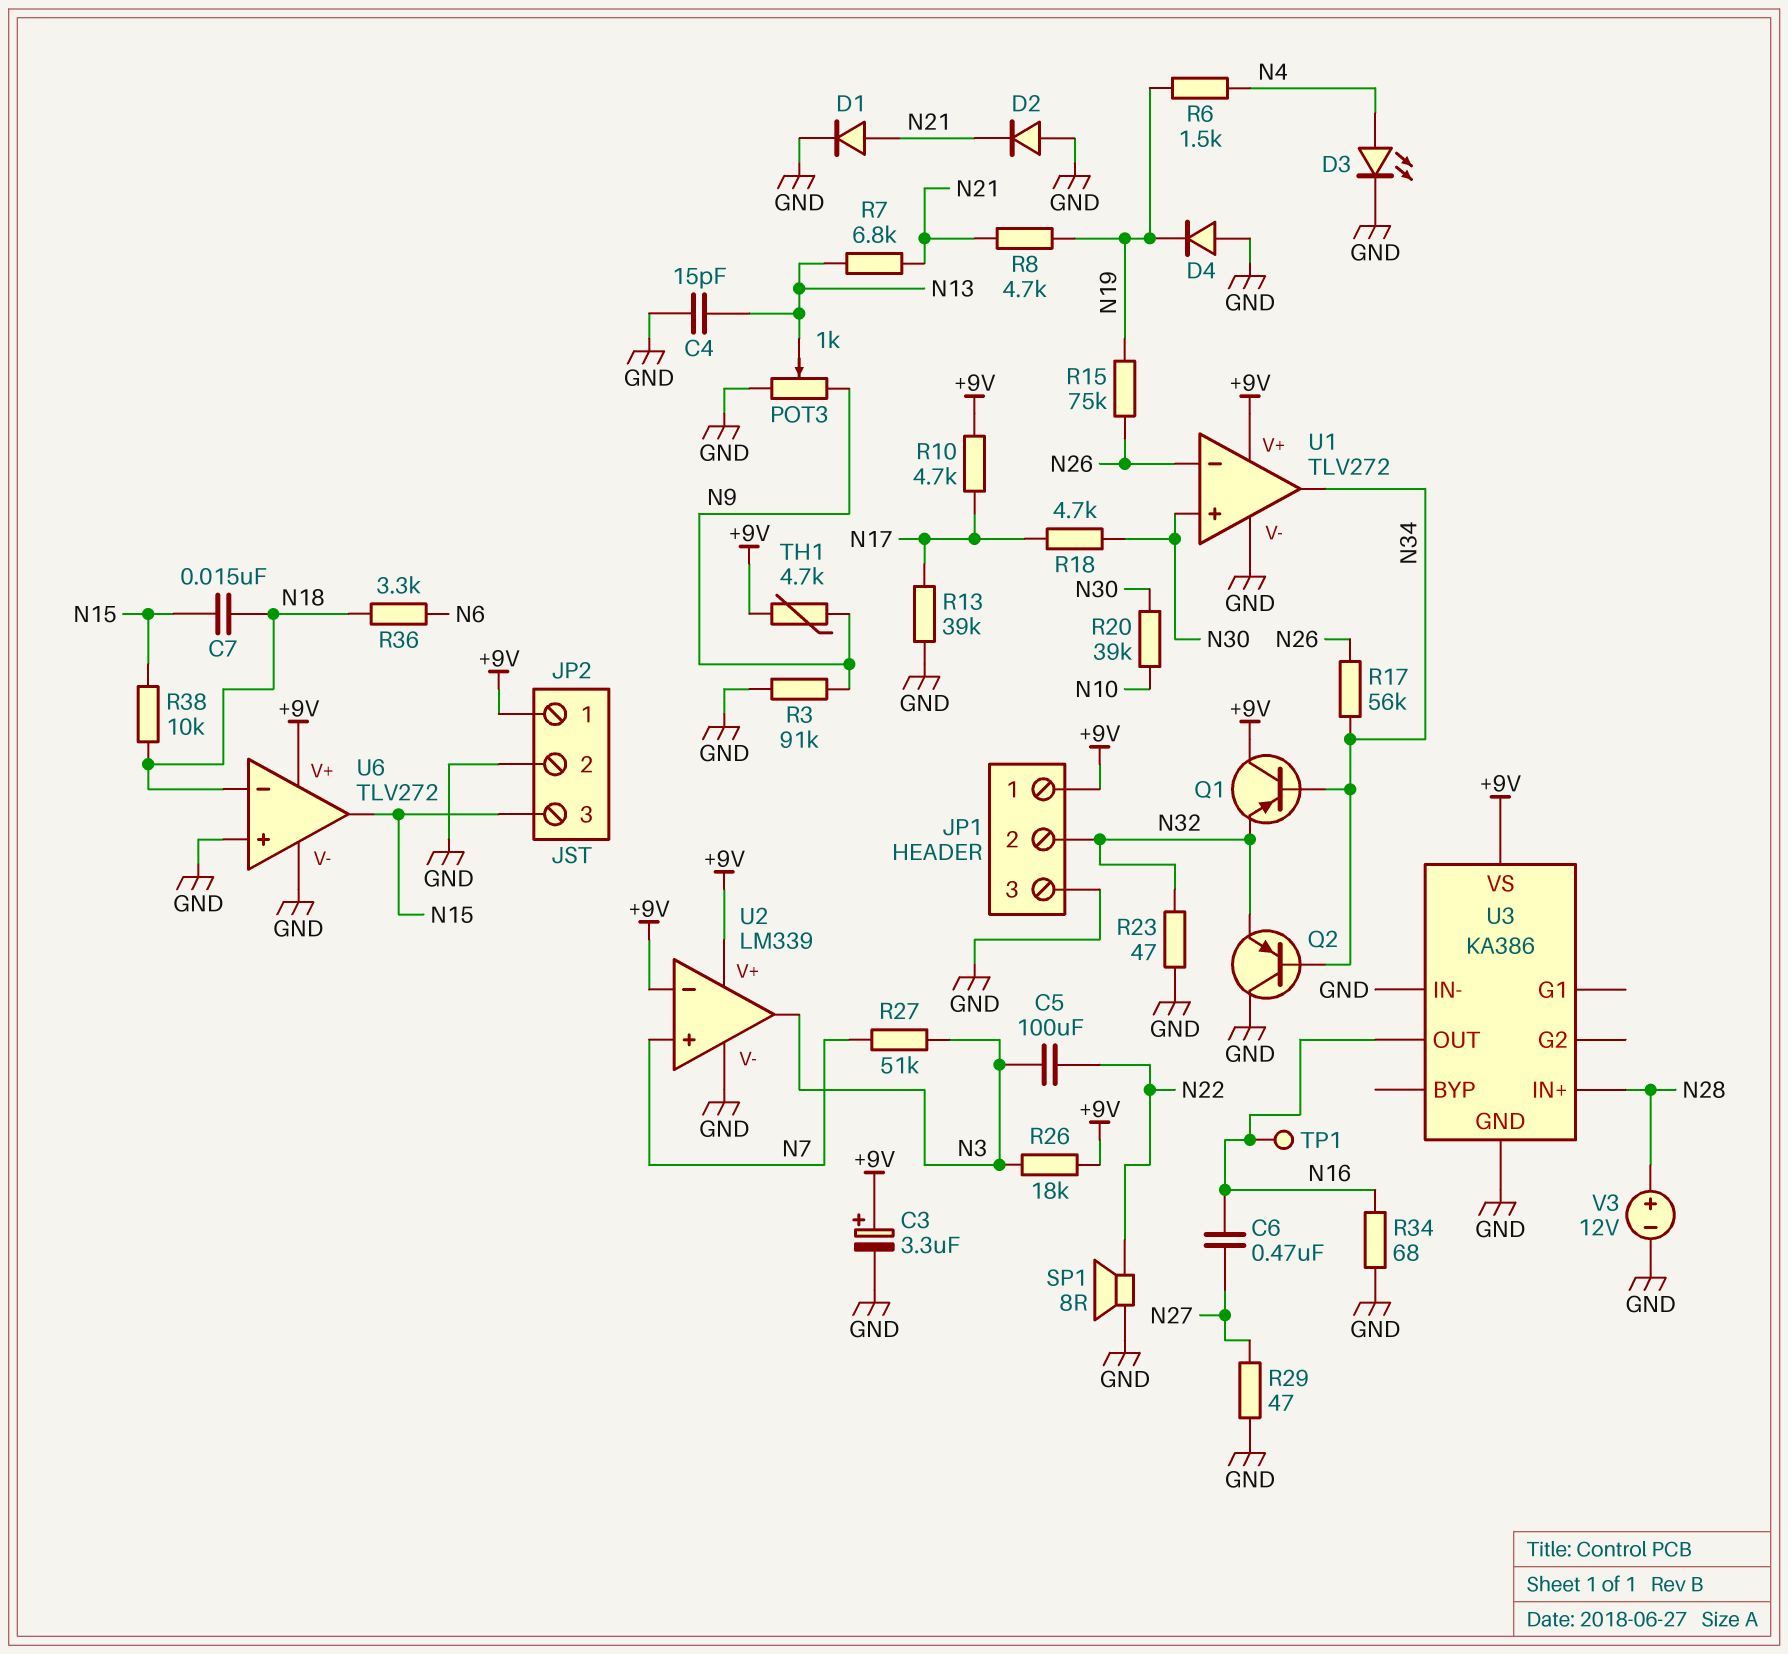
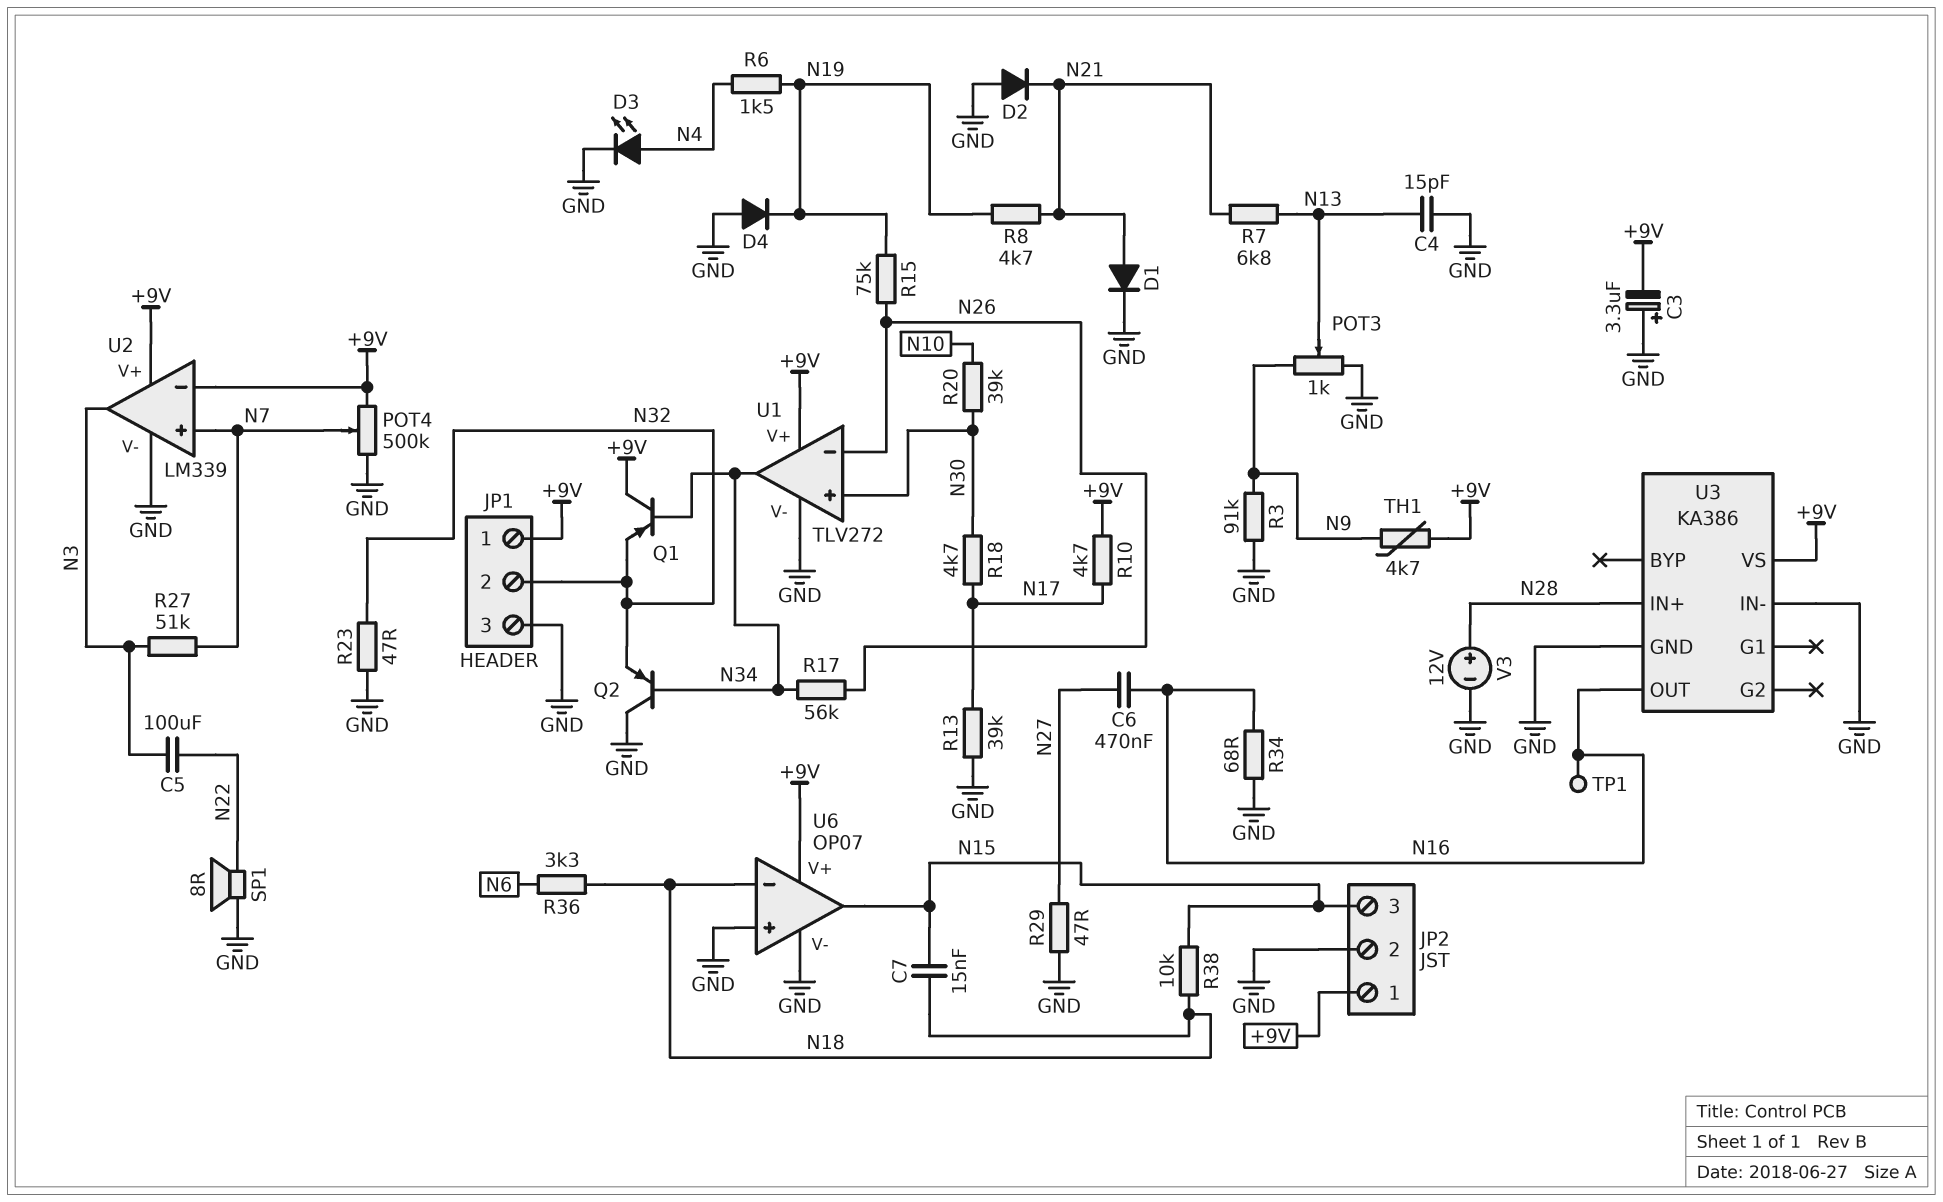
C3: 3.3uF (plus +9V, minus GND) -> 3.3uF (plus GND, minus +9V)
POT4: none -> 500k (+9V, GND, wiper N7)
R26: 18k (+9V, N3) -> none
U6: TLV272 -> OP07

